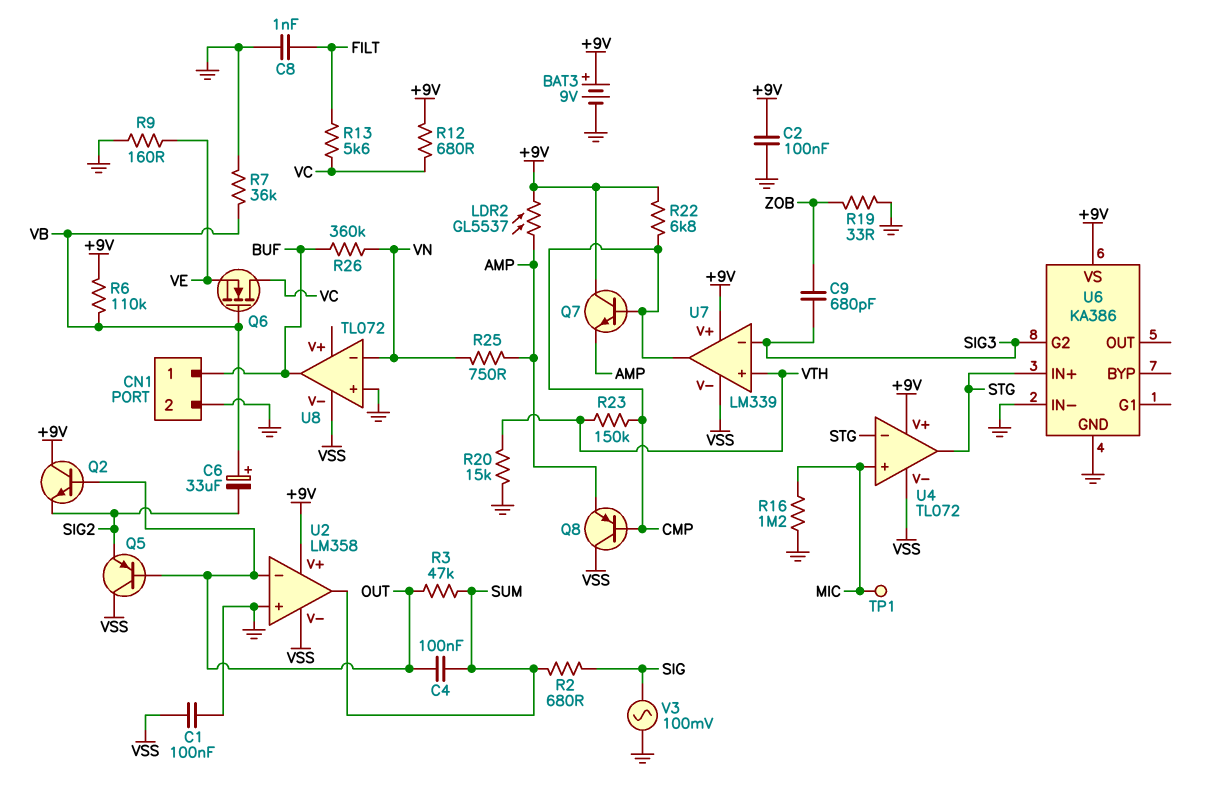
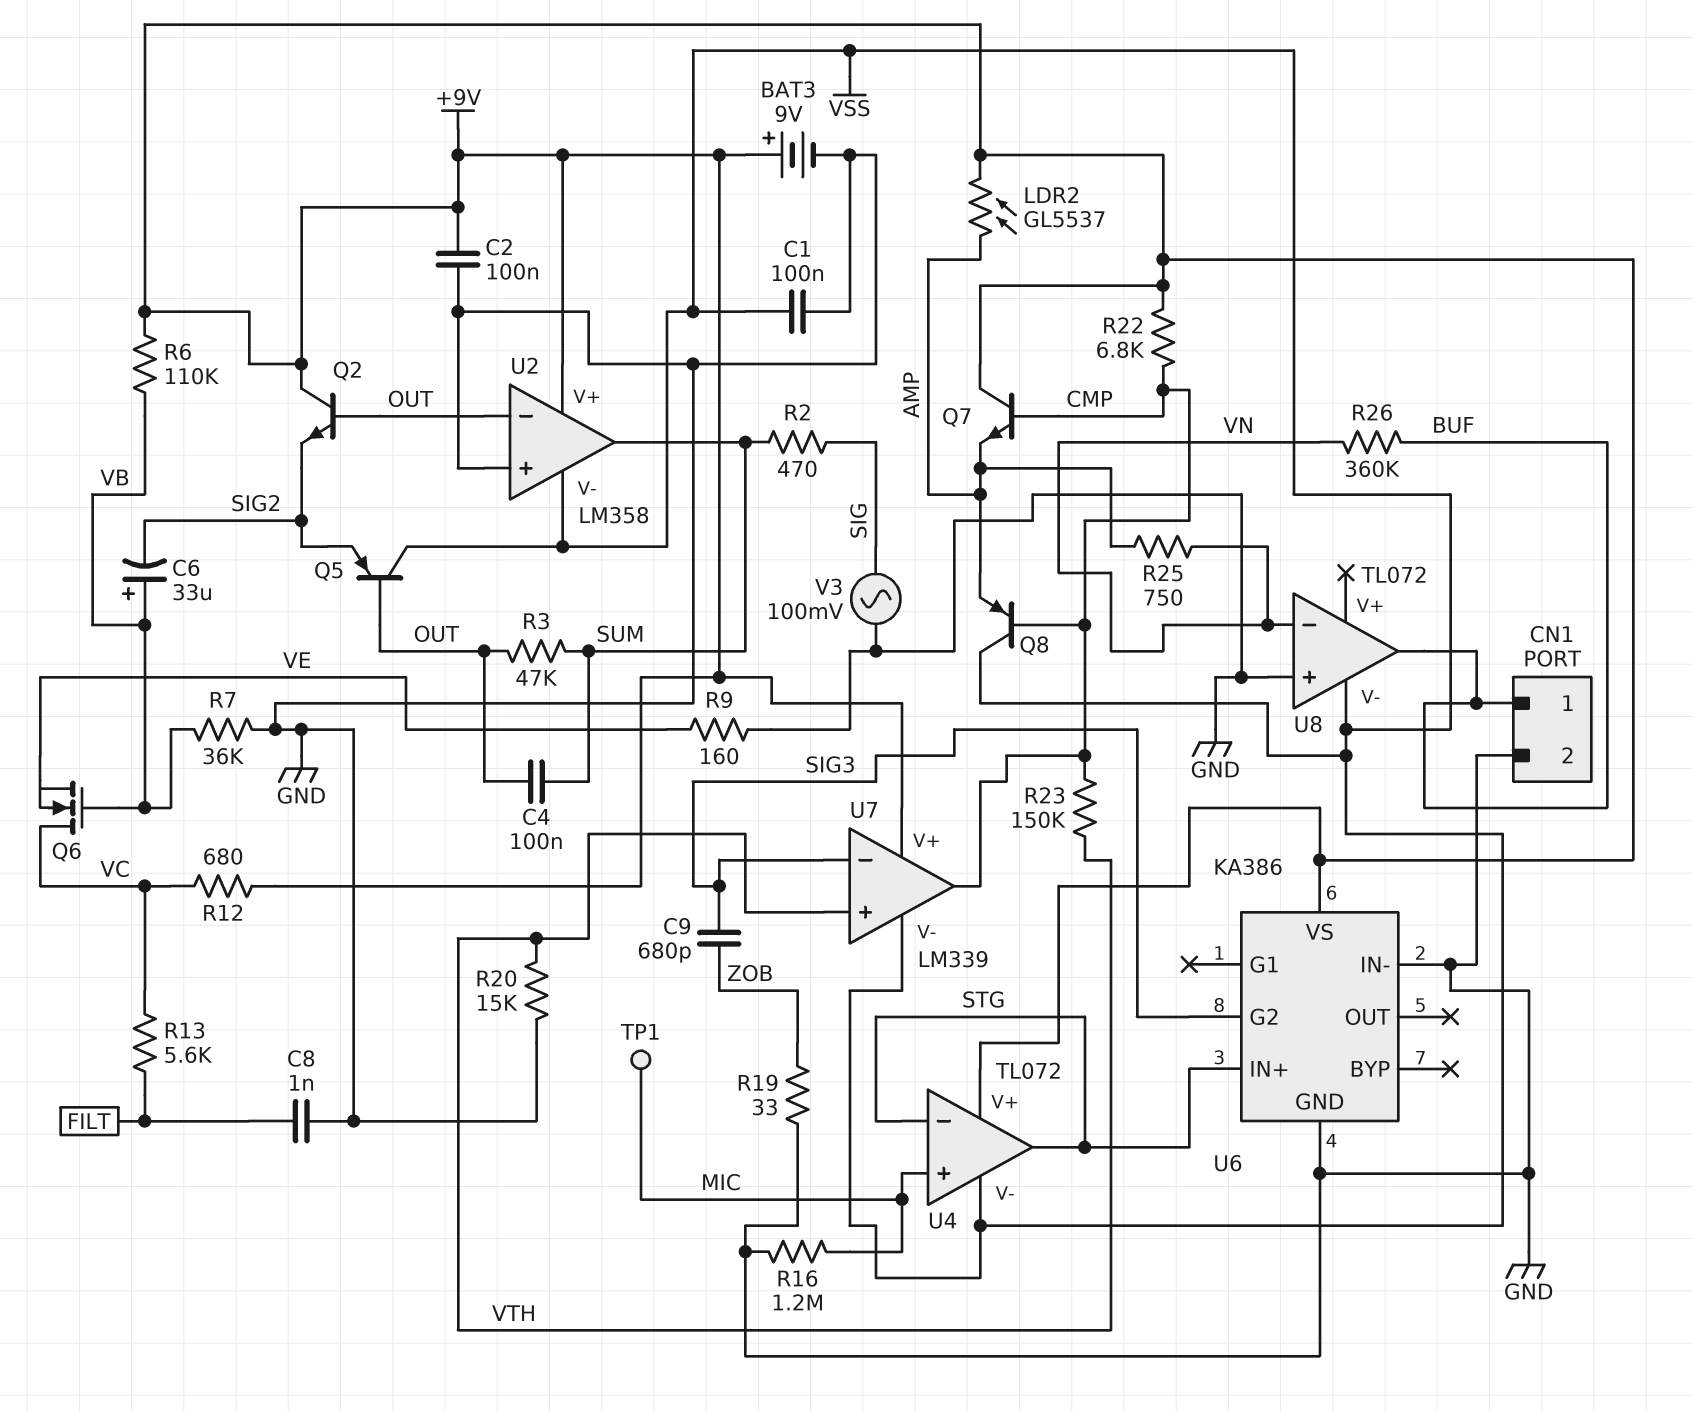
R2: 680 (SIG, SUM) -> 470 (SIG, SUM)

